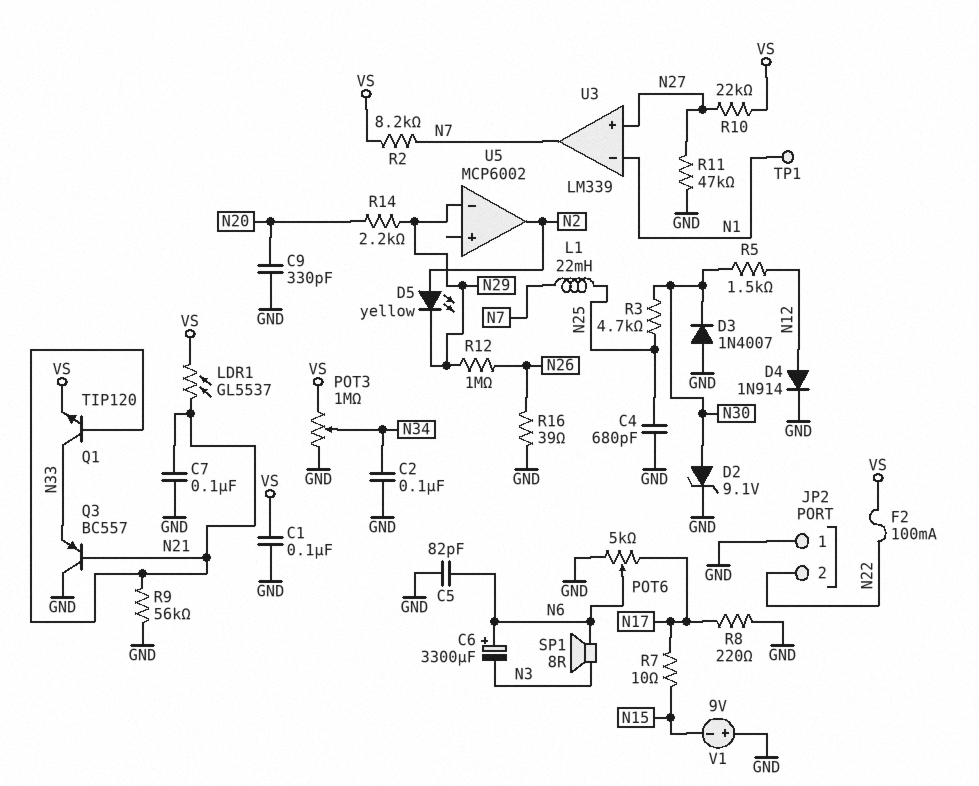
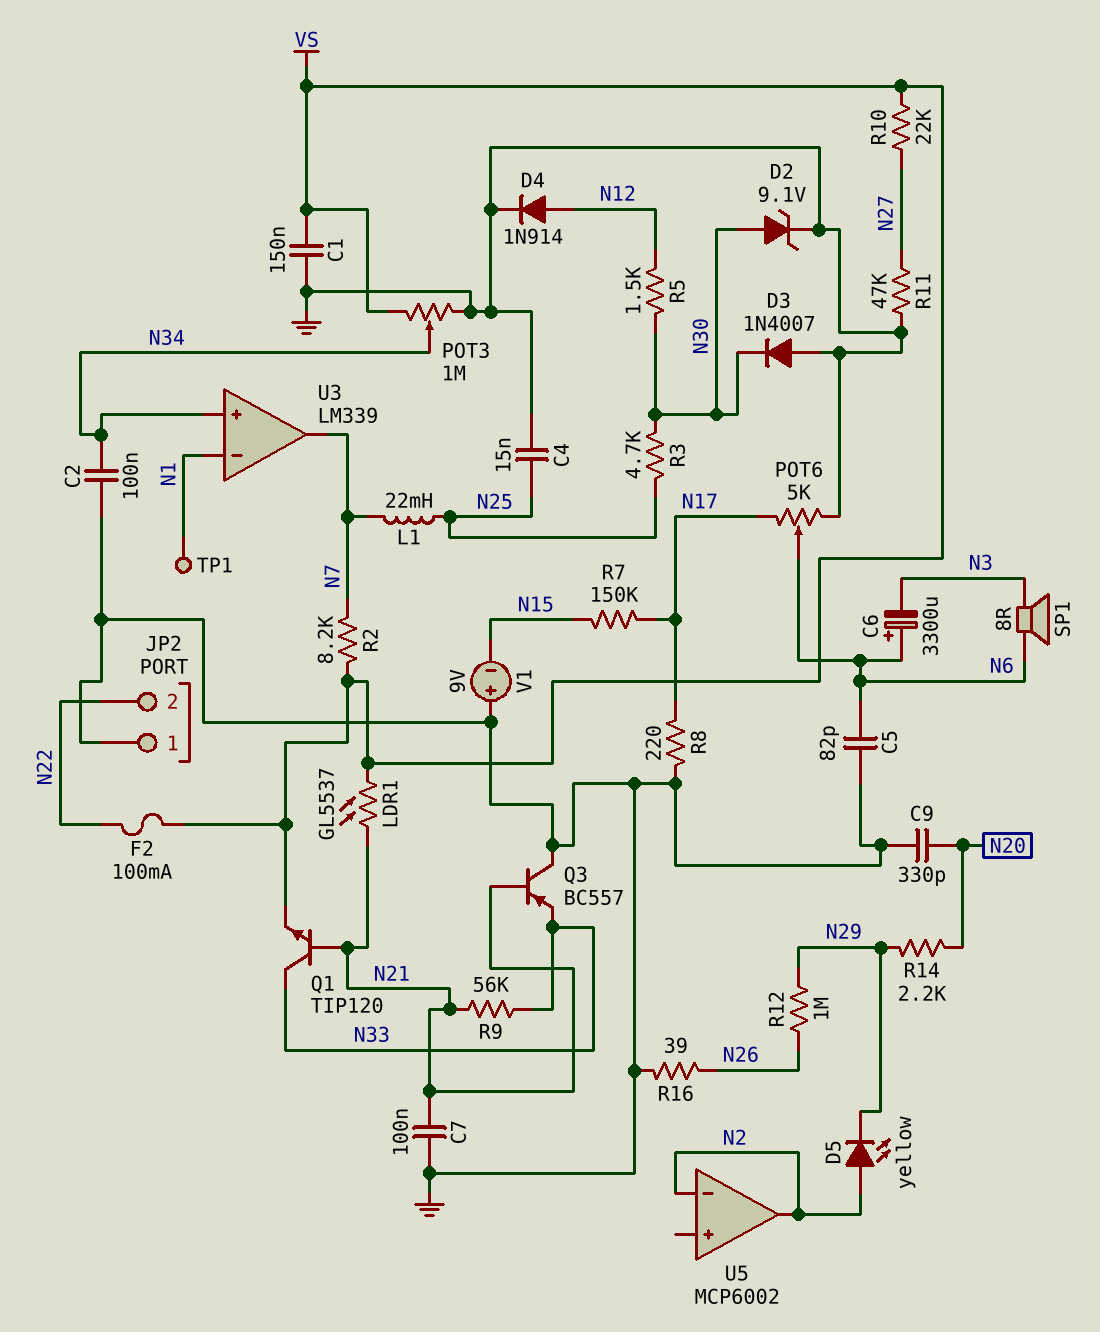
C1: 100nF (GND, VS) -> 150nF (GND, VS)
C4: 680pF (GND, N25) -> 15nF (GND, N25)
R7: 10 (N15, N17) -> 150k (N15, N17)
R9: 56k (GND, N21) -> 56k (N21, N33)
U3 pin in+: N27 -> N34
U5 pin in-: N29 -> N2

